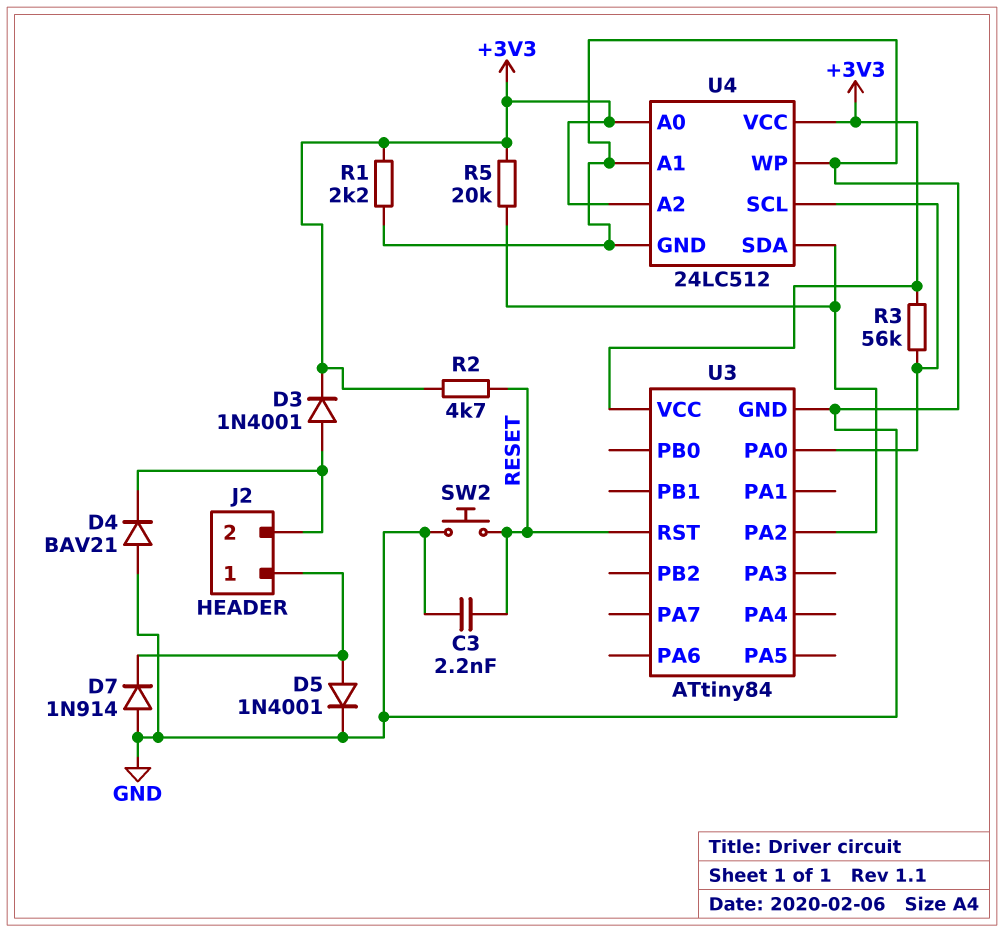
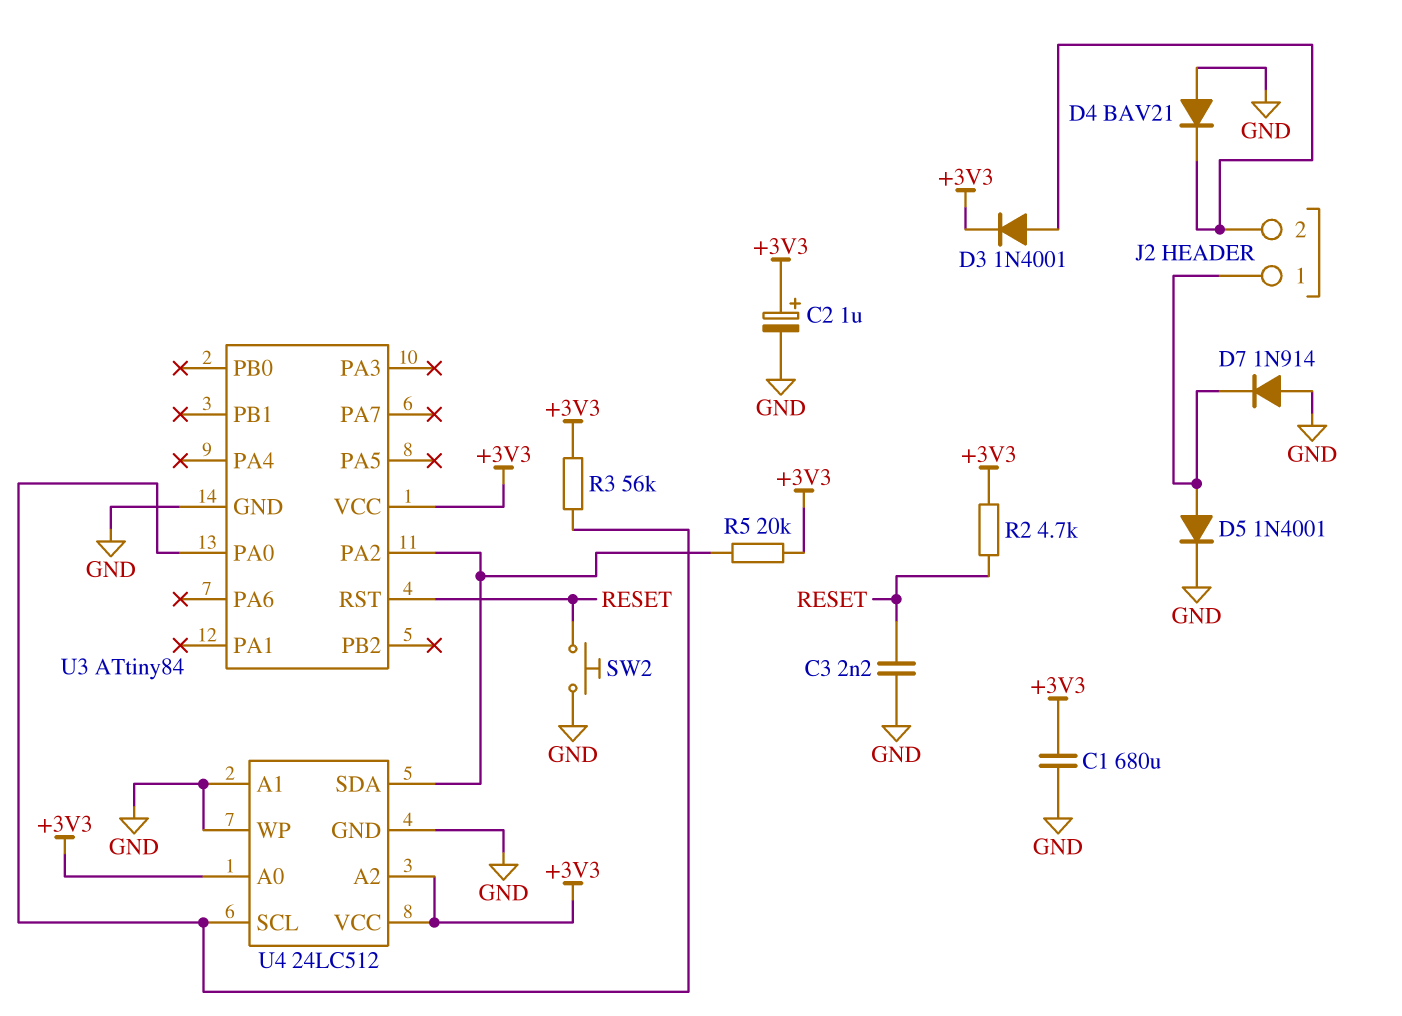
C1: none -> 680uF (+3V3, GND)
C2: none -> 1uF (plus +3V3, minus GND)
R1: 2.2k (+3V3, GND) -> none

